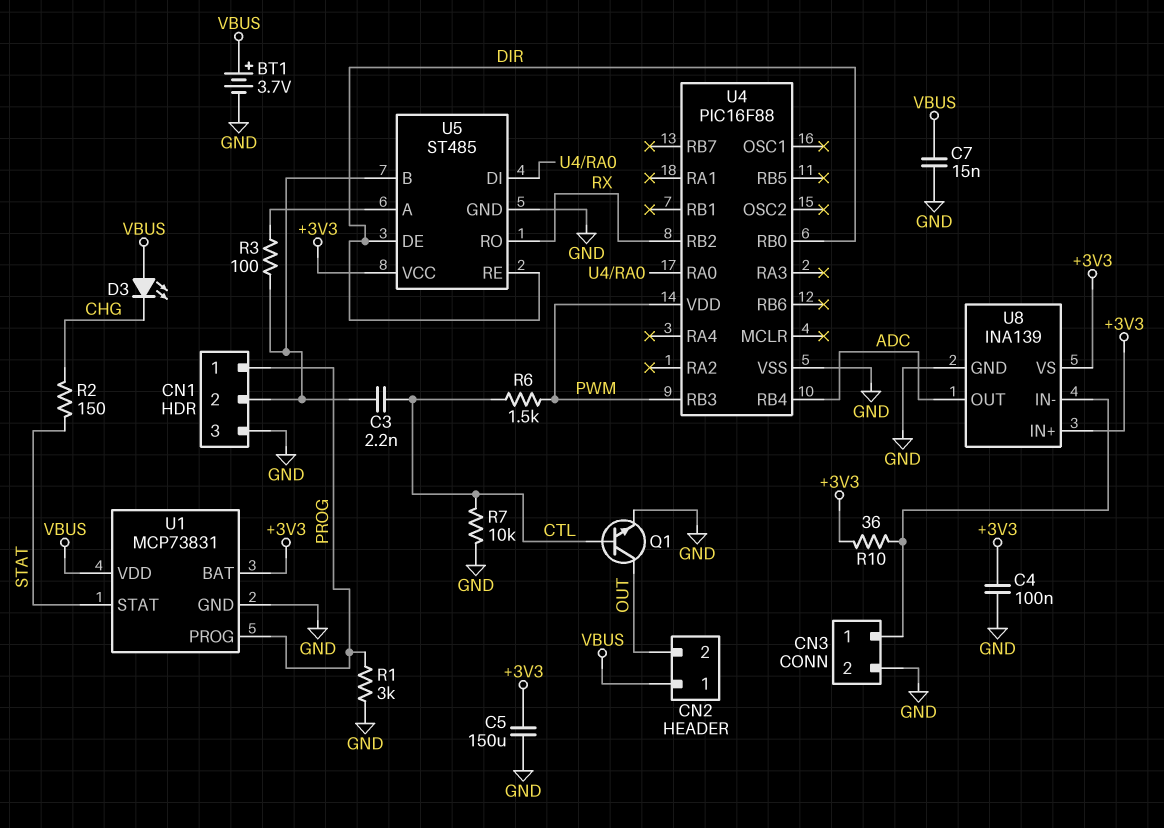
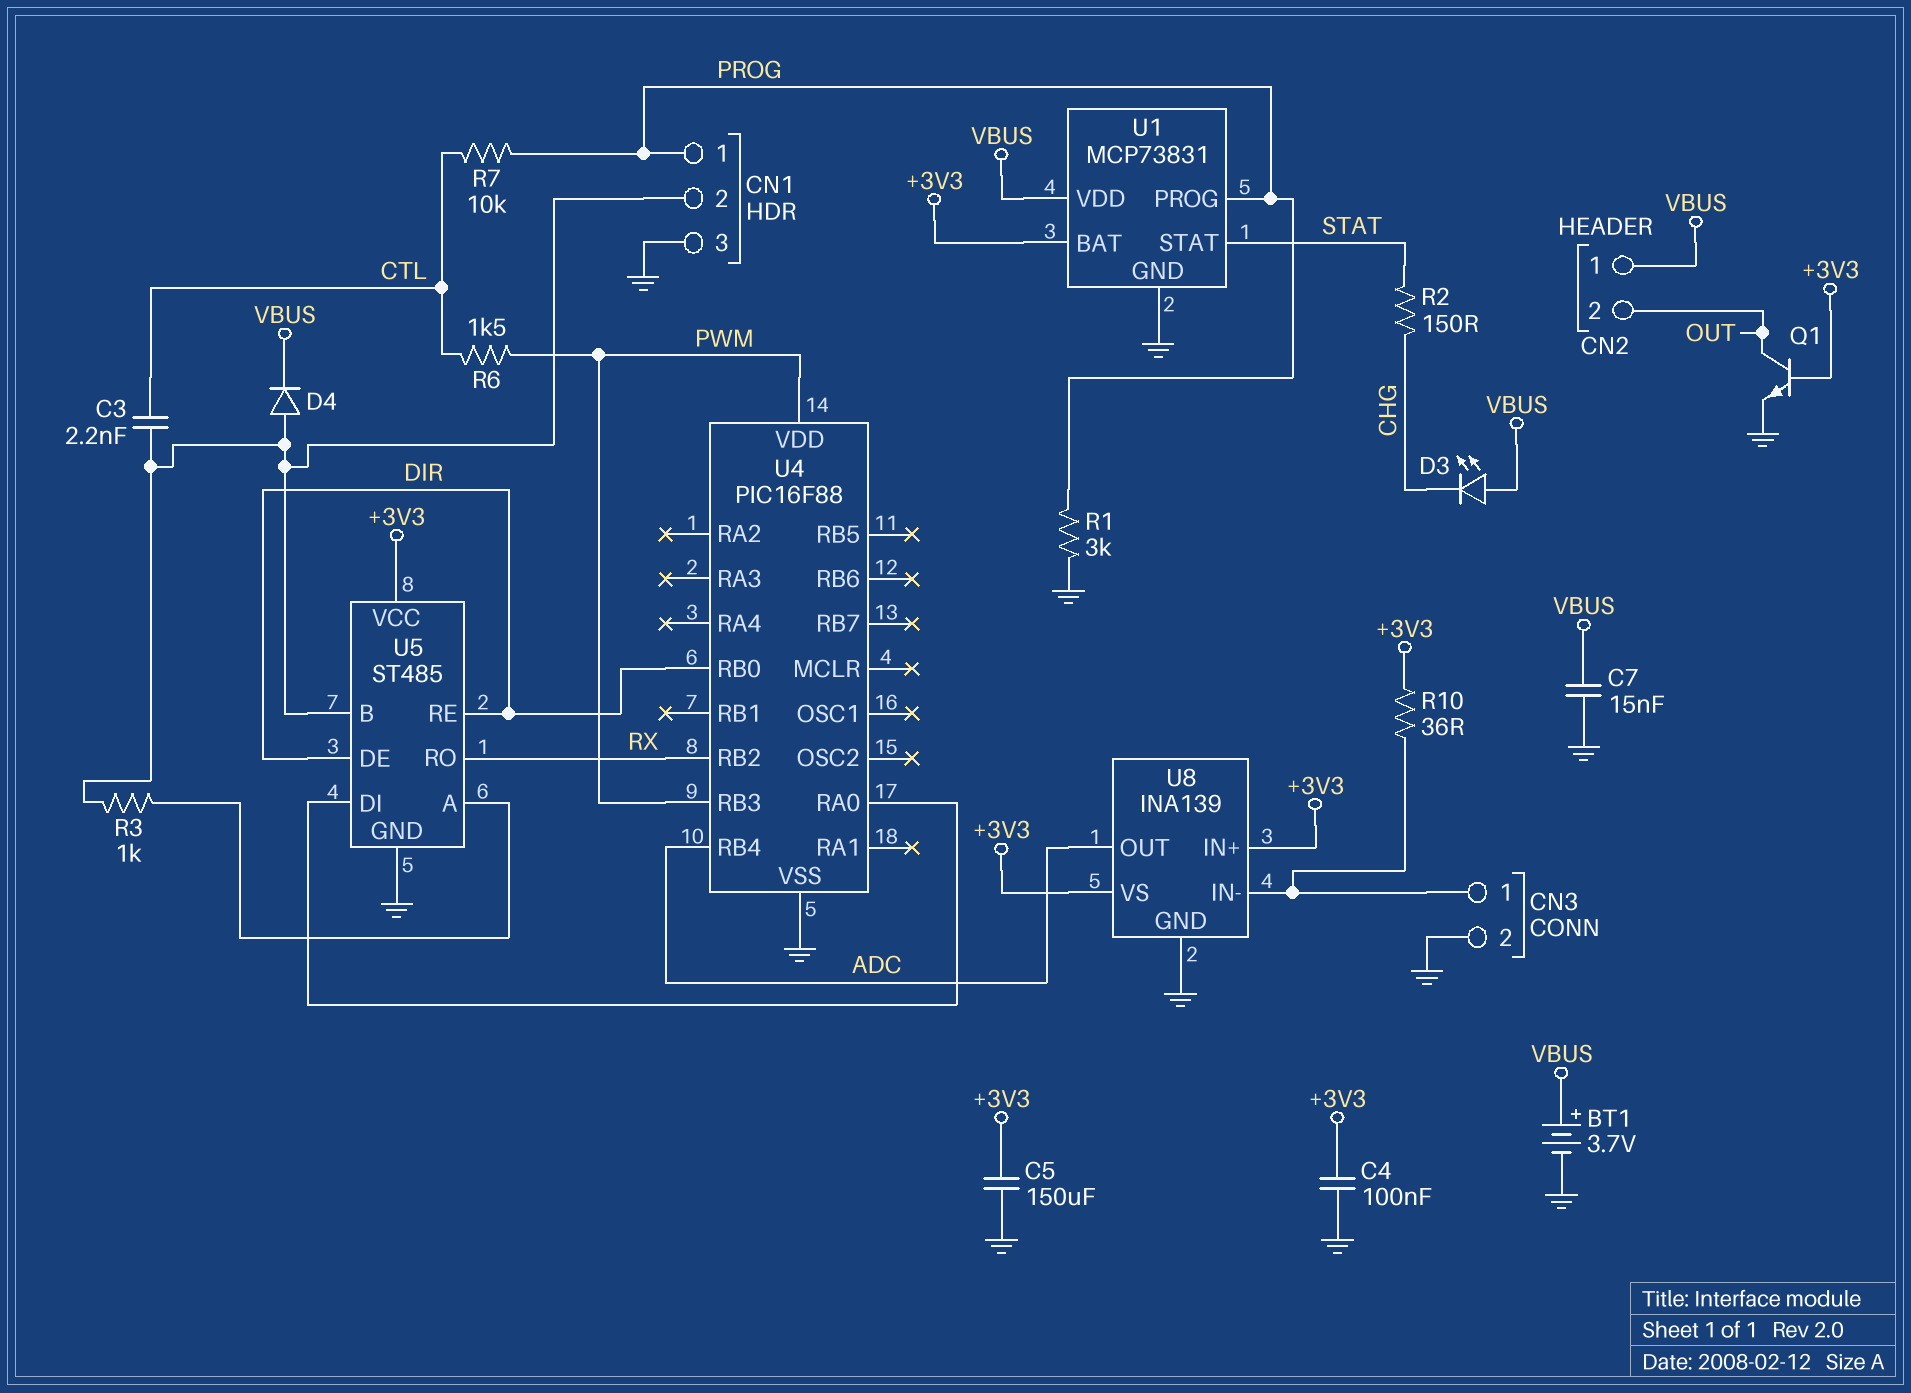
D4: none -> diode (A CN1/2, K VBUS)
Q1: NPN (B CTL, C OUT, E GND) -> NPN (B +3V3, C OUT, E GND)
R3: 100 (CN1/2, U5/A) -> 1k (CN1/2, U5/A)
R7: 10k (CTL, GND) -> 10k (CTL, PROG)

